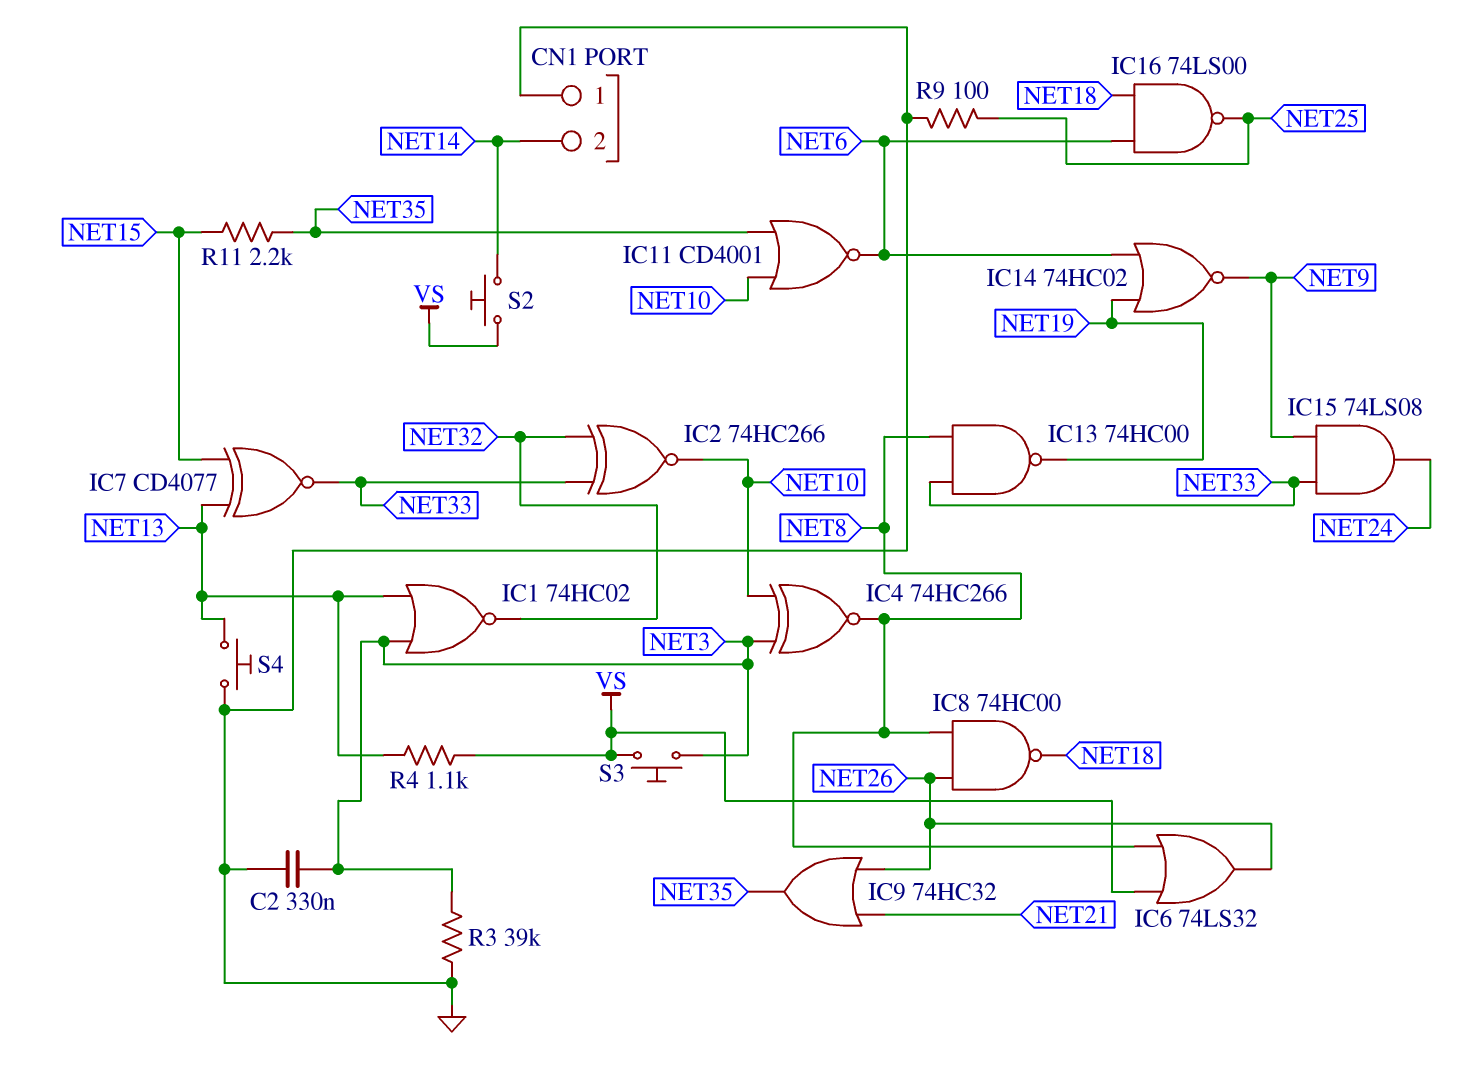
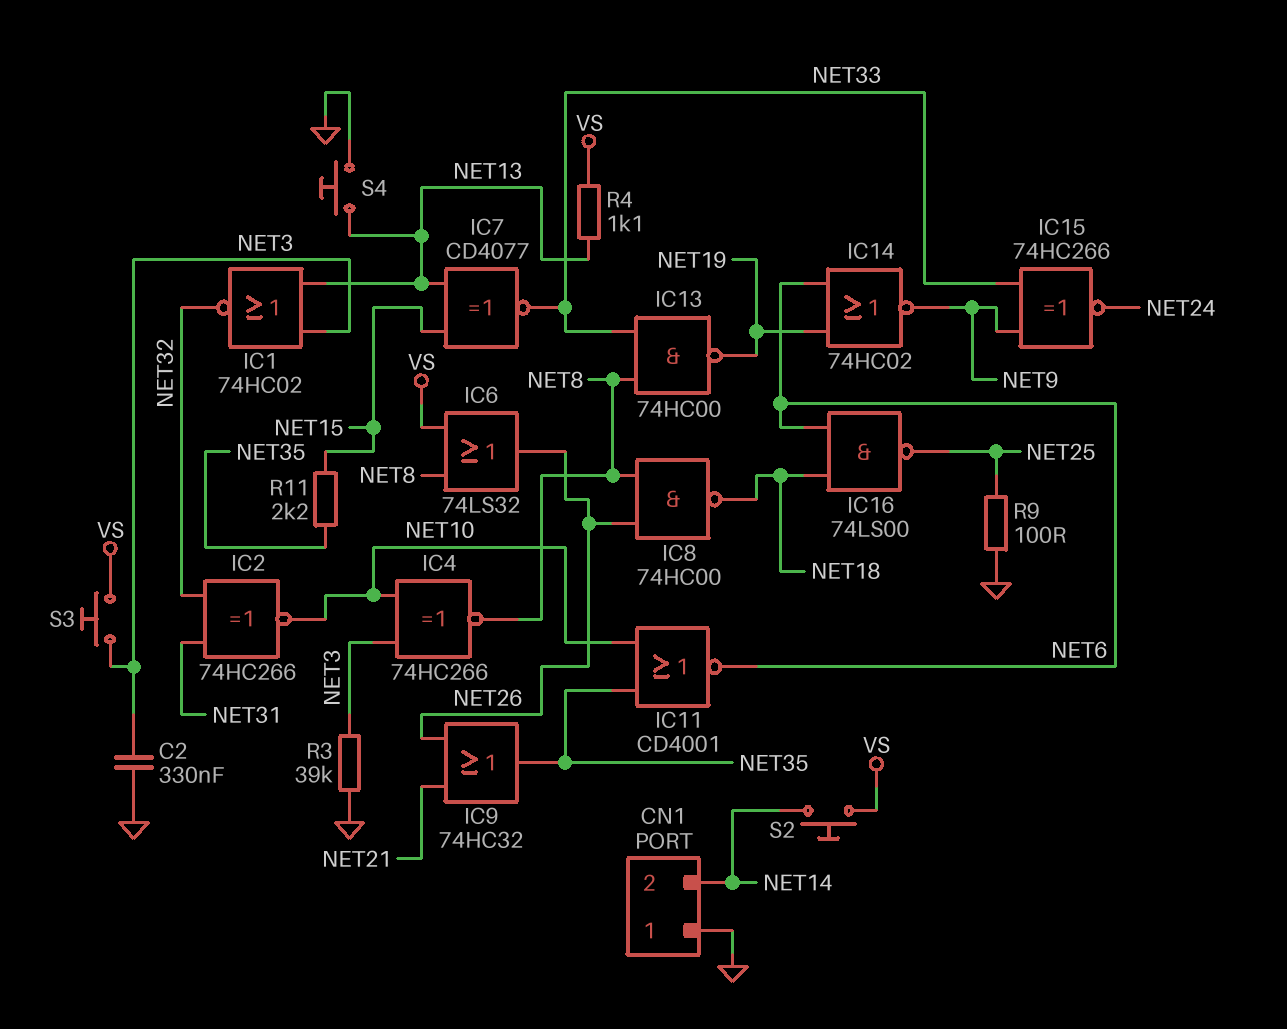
IC2: XNOR 74HC266 (in NET32, in NET33, out NET10) -> XNOR 74HC266 (in NET31, in NET32, out NET10)
IC15: AND 74LS08 (in NET9, in NET33, out NET24) -> XNOR 74HC266 (in NET9, in NET33, out NET24)

